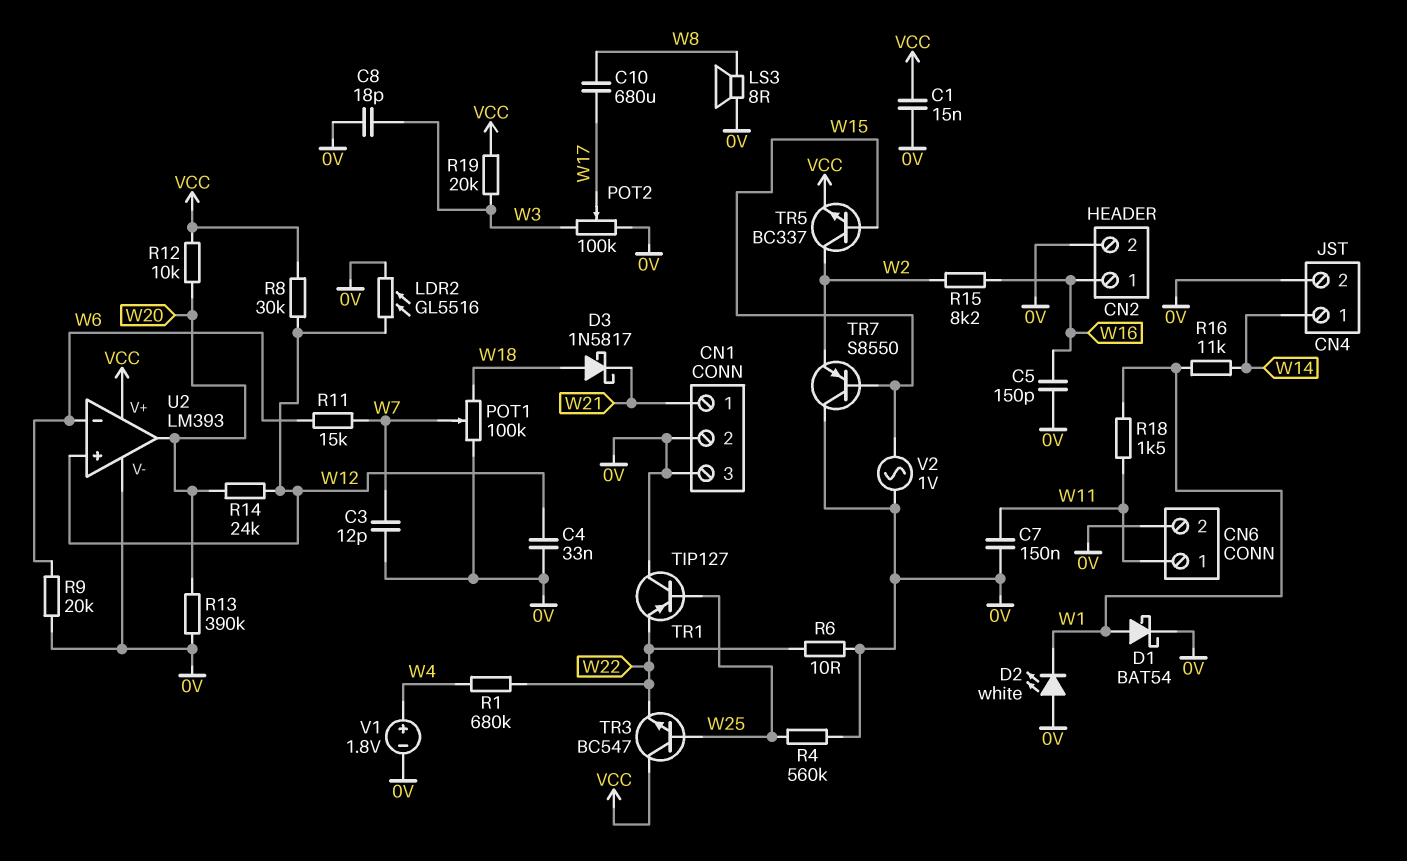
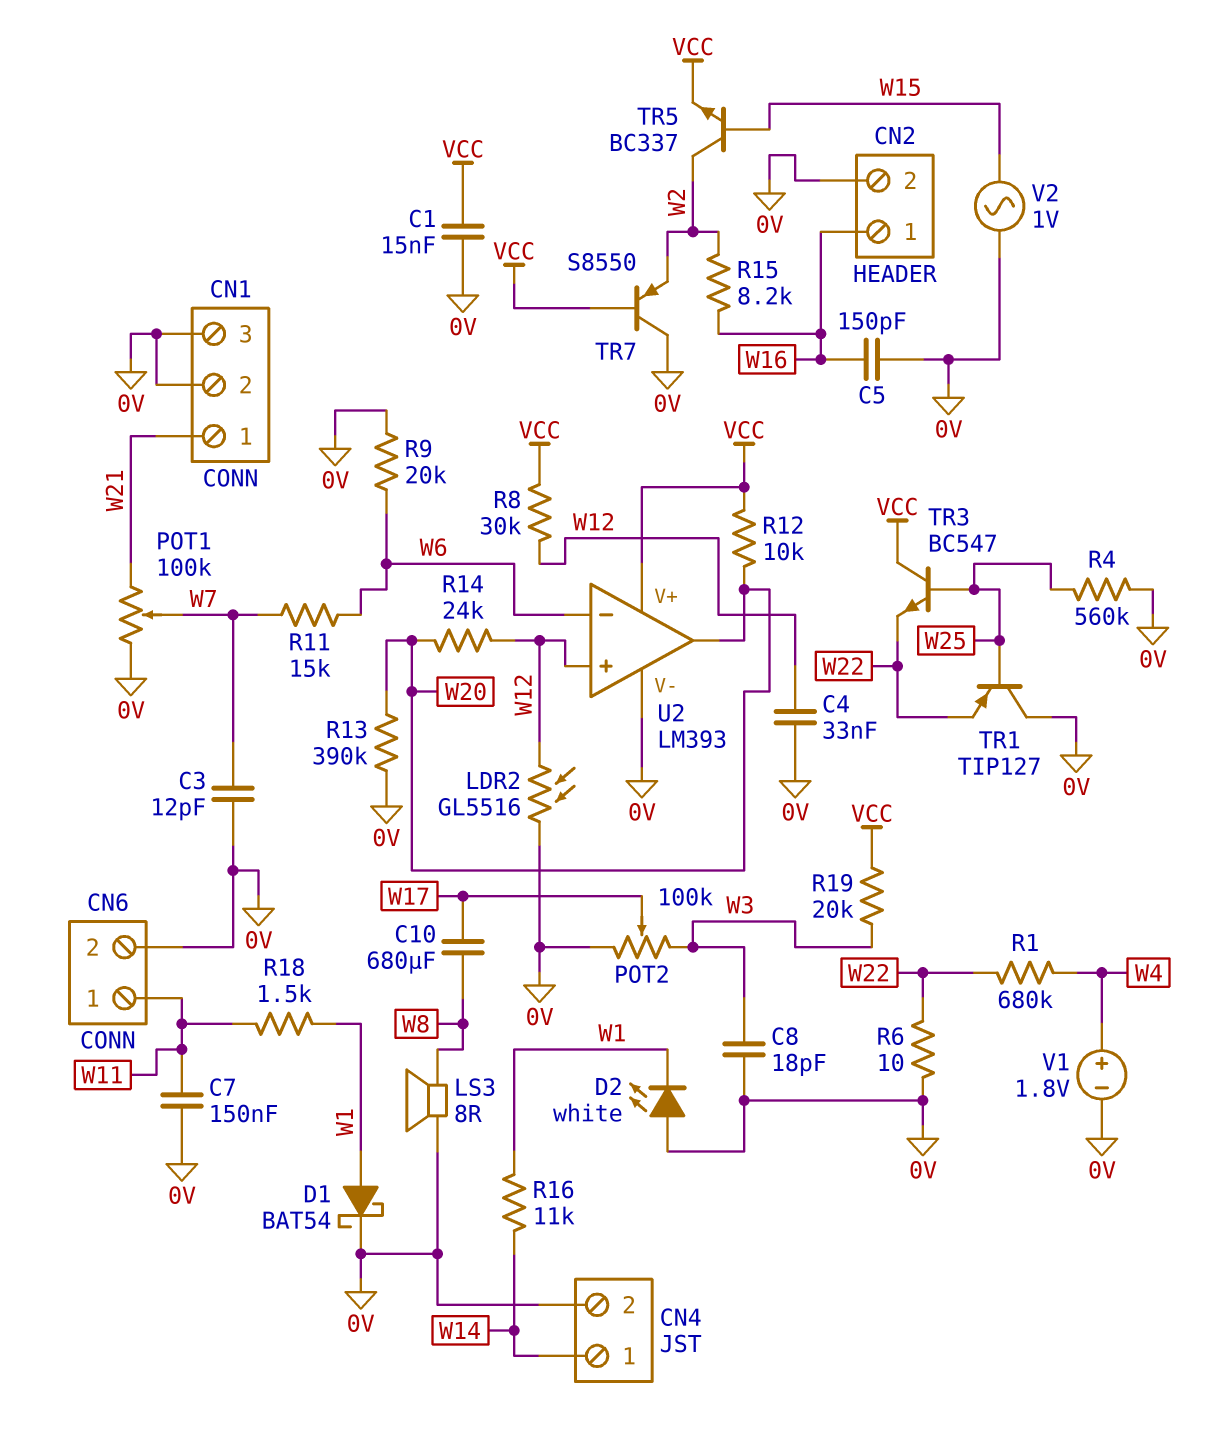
D3: schottky 1N5817 (A W18, K W21) -> none
POT1: 100k (0V, W18, wiper W7) -> 100k (0V, W21, wiper W7)
TR7: PNP S8550 (B W15, C 0V, E W2) -> PNP S8550 (B VCC, C 0V, E W2)

